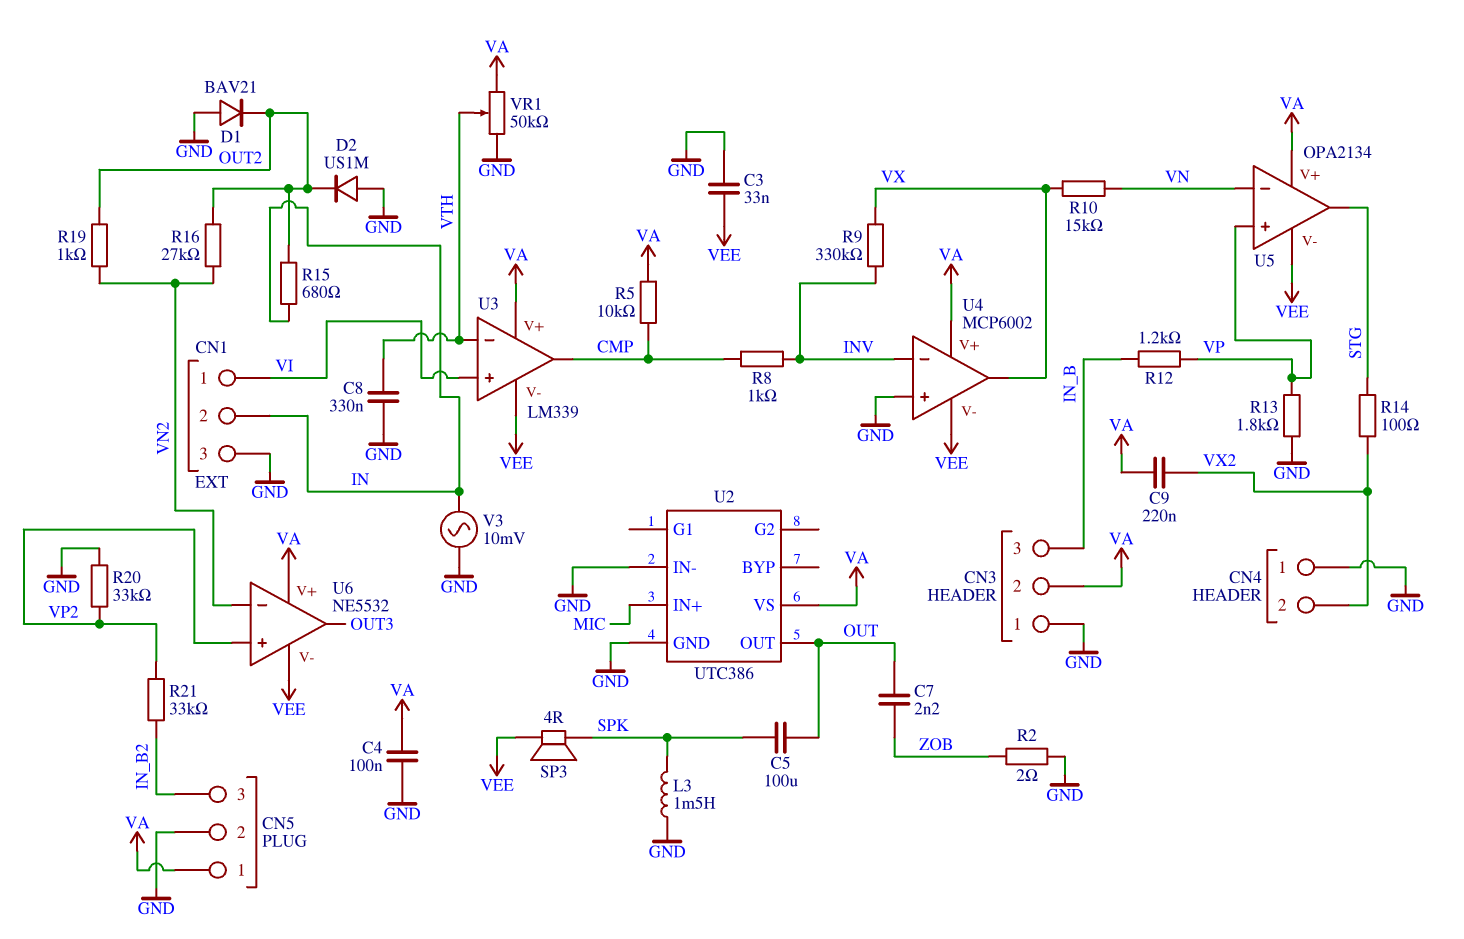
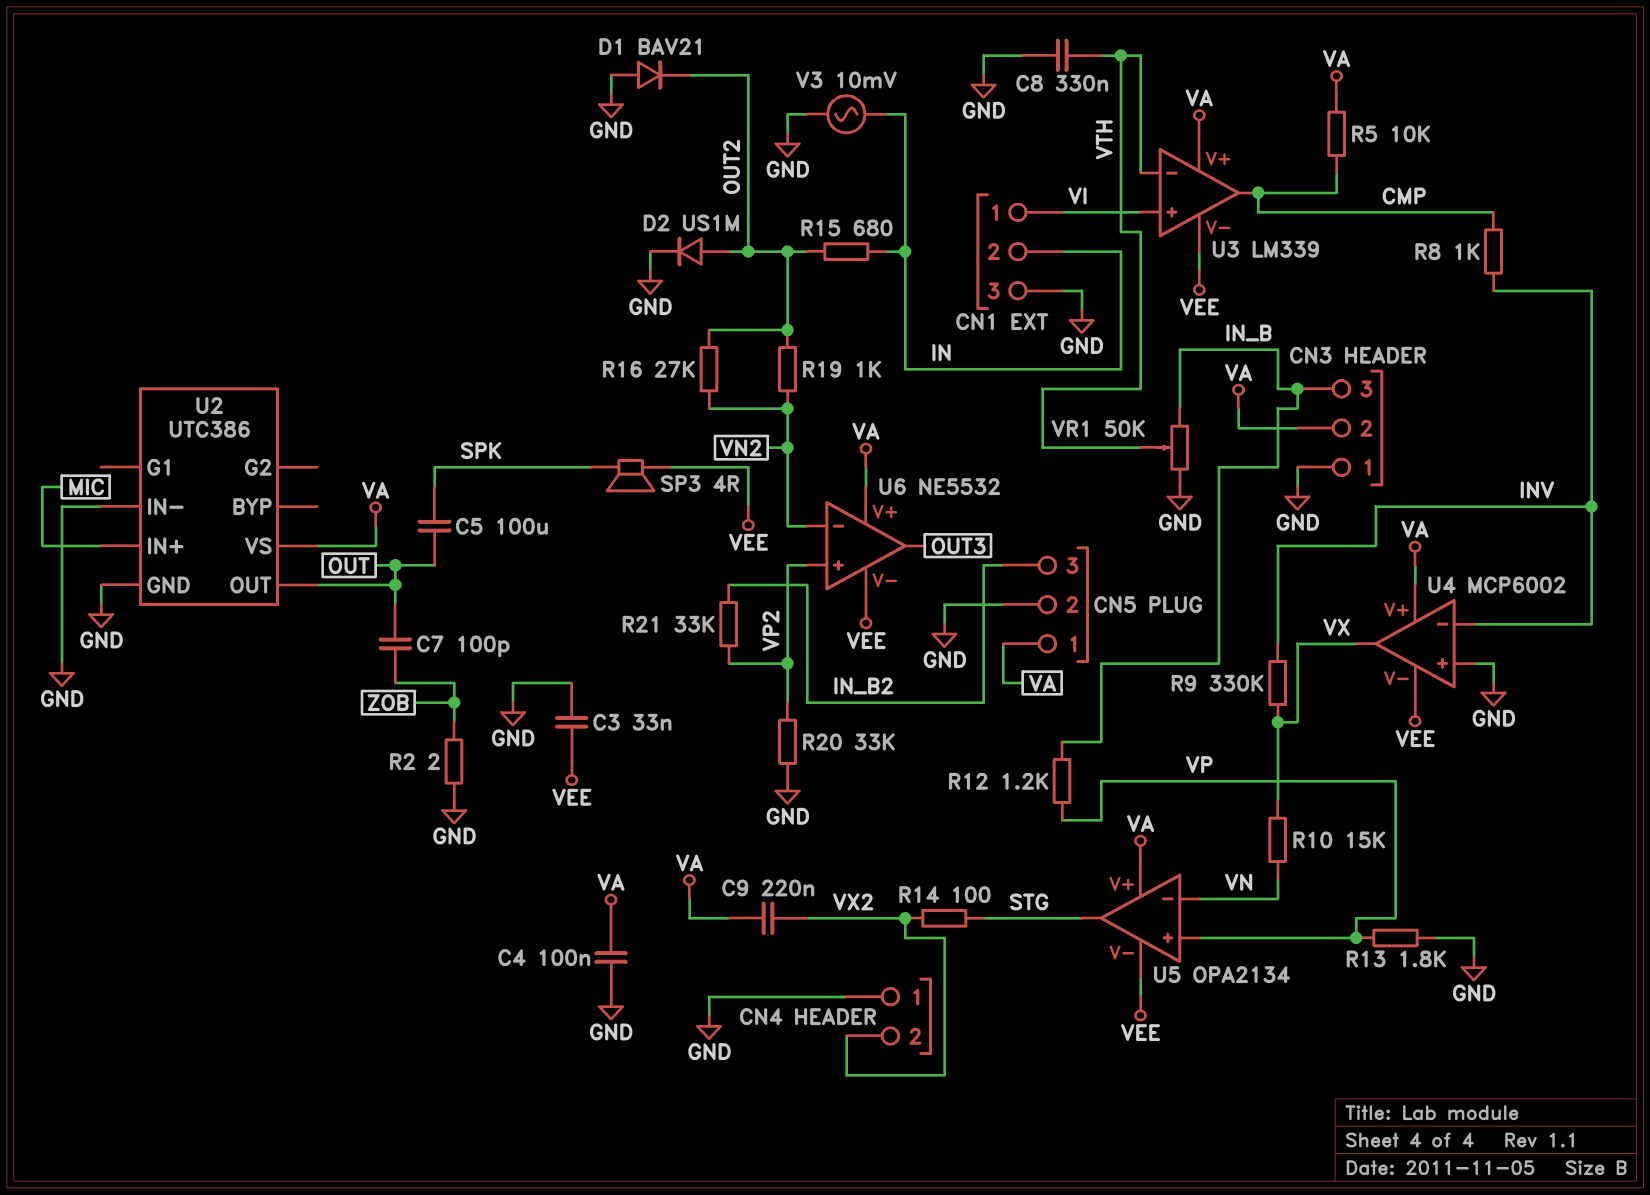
C7: 2.2nF (OUT, ZOB) -> 100pF (OUT, ZOB)
D2: diode US1M (A GND, K OUT2) -> diode US1M (A OUT2, K GND)
L3: 1.5mH (GND, SPK) -> none
VR1: 50k (GND, VA, wiper VTH) -> 50k (GND, IN_B, wiper VTH)

